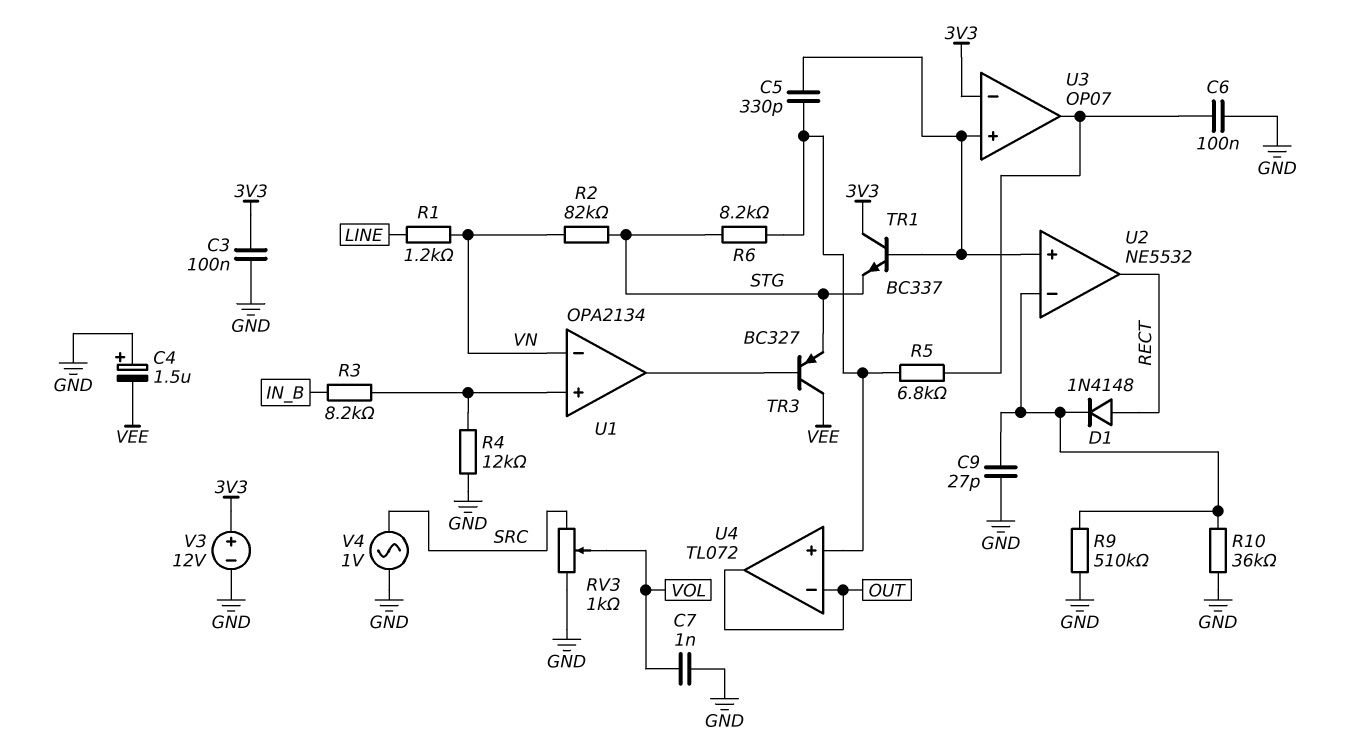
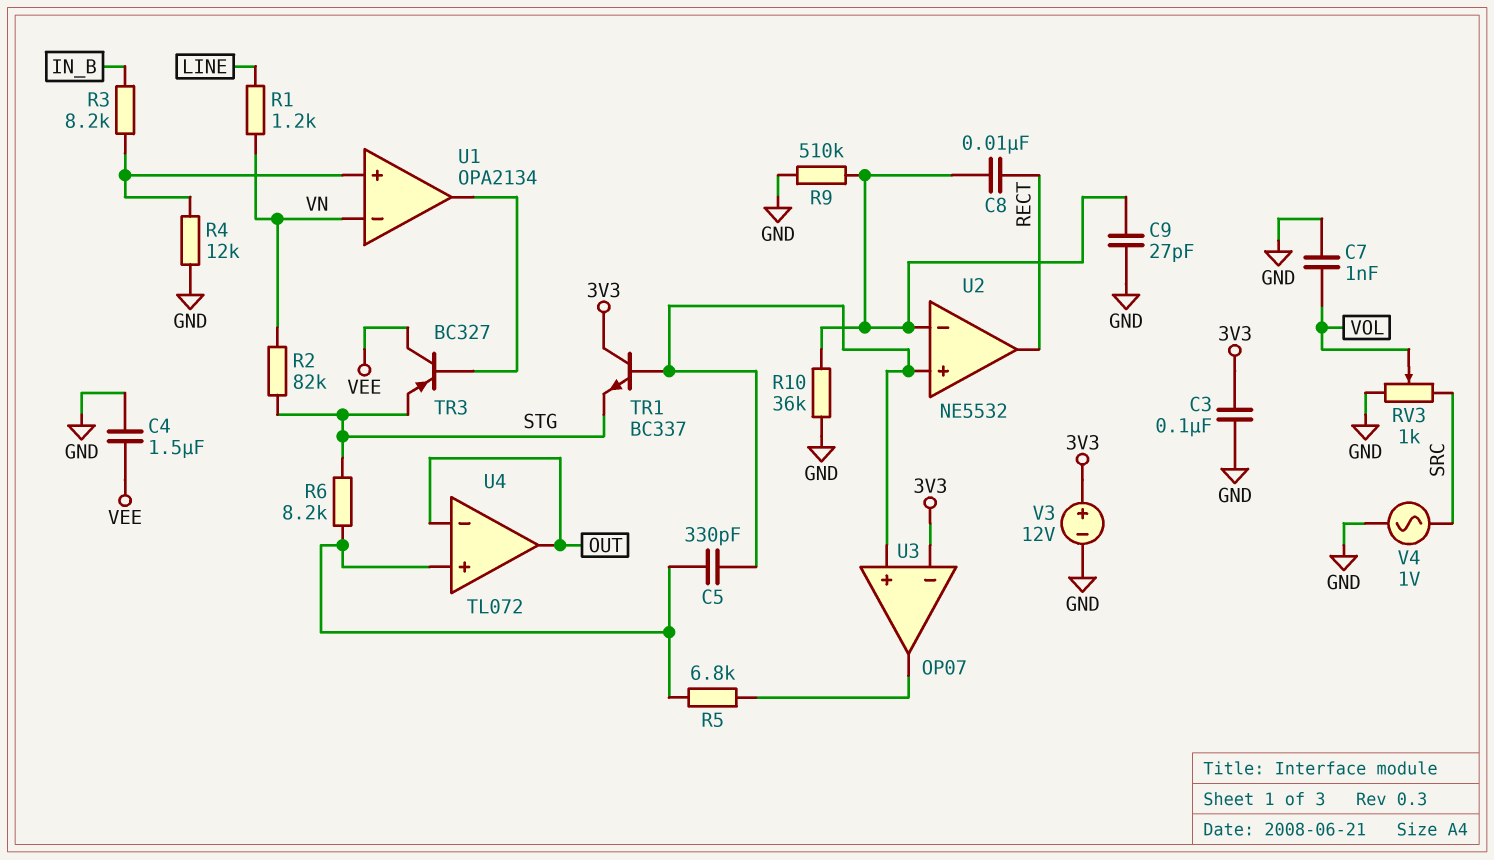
C4: 1.5uF (plus GND, minus VEE) -> 1.5uF (GND, VEE)
C6: 100nF (GND, U3/out) -> none
C8: none -> 10nF (RECT, U2/in-)
D1: diode 1N4148 (A RECT, K U2/in-) -> none

